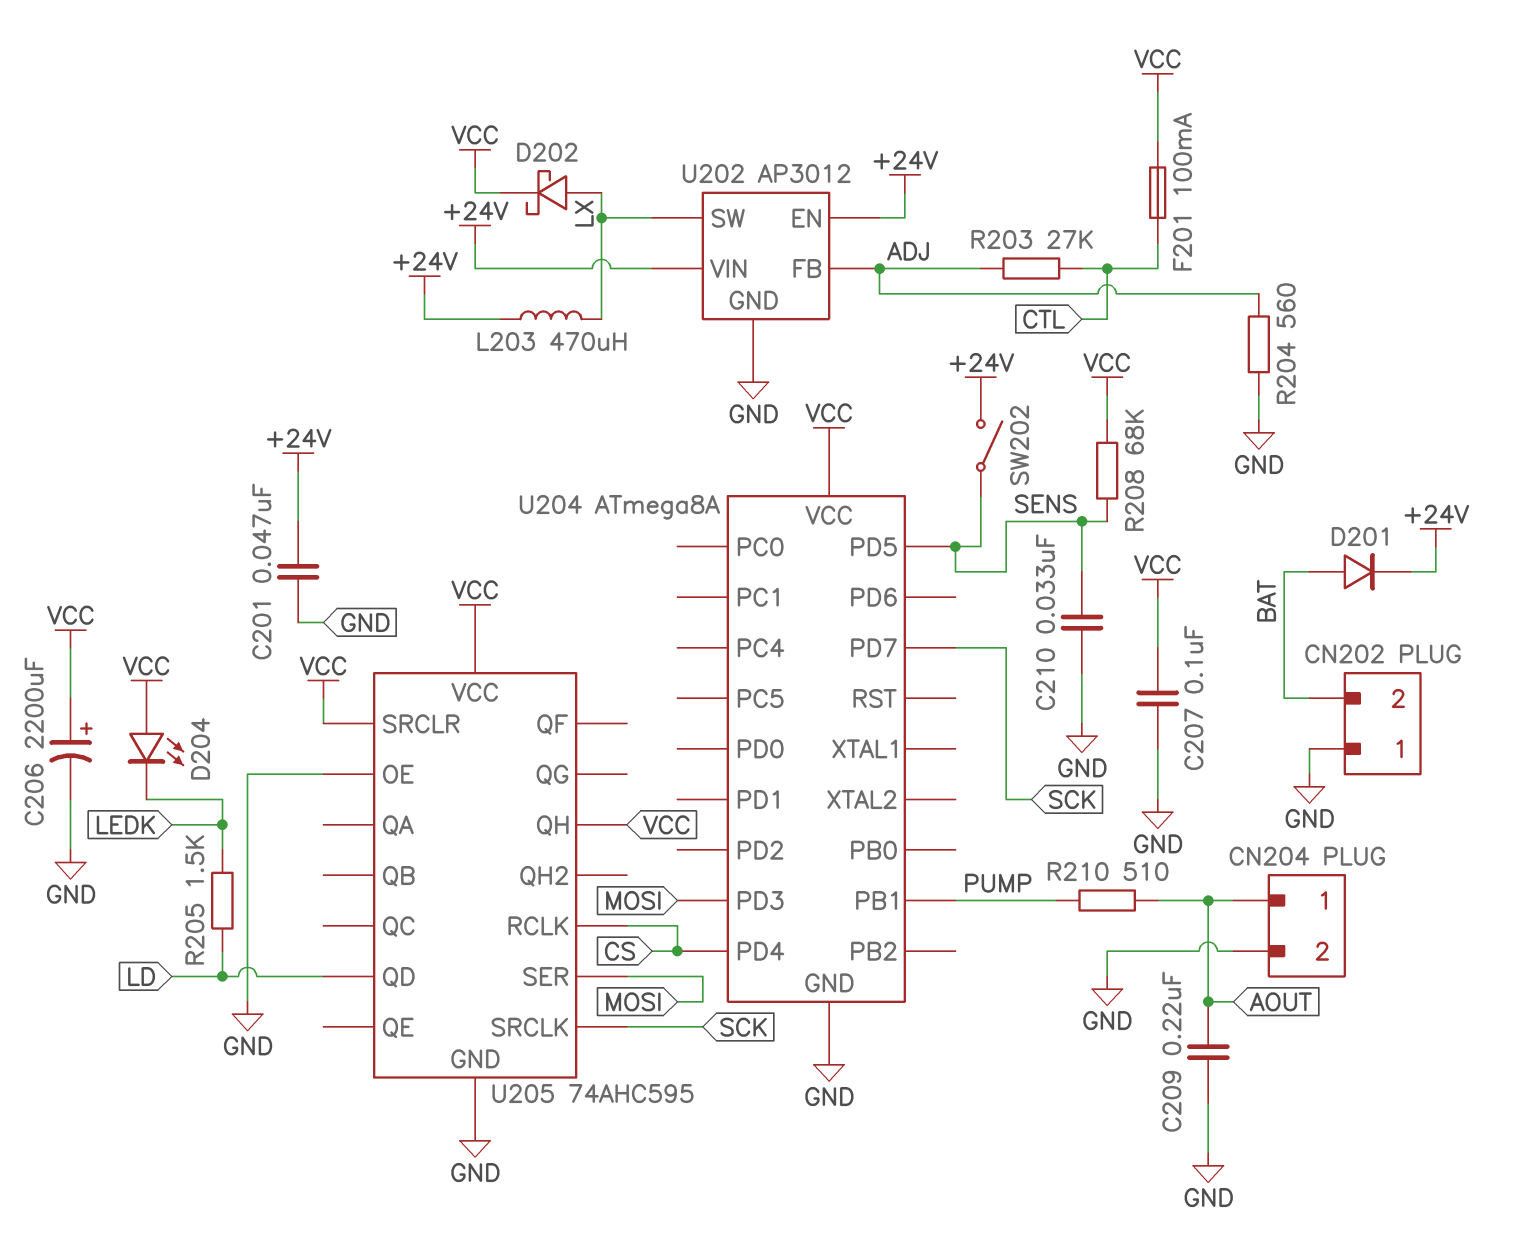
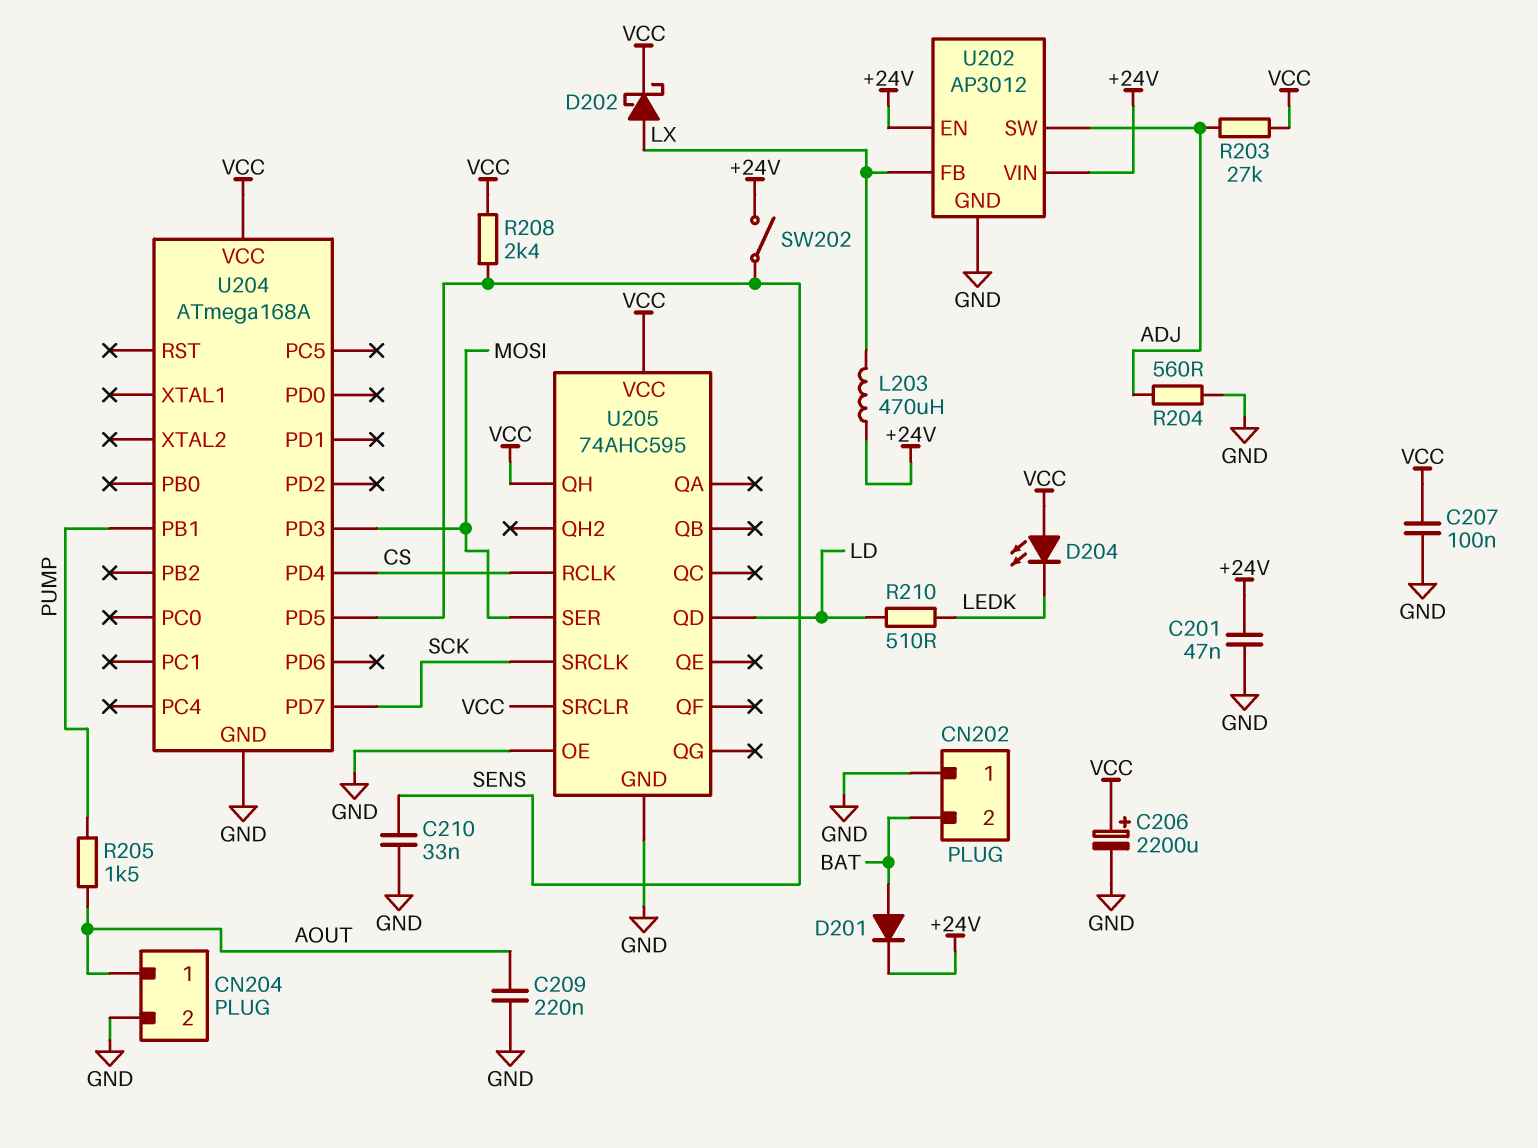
F201: 100mA (CTL, VCC) -> none
R203: 27k (ADJ, CTL) -> 27k (ADJ, VCC)
R205: 1.5k (LD, LEDK) -> 1.5k (AOUT, PUMP)
R208: 68k (SENS, VCC) -> 2.4k (SENS, VCC)
R210: 510 (AOUT, PUMP) -> 510 (LD, LEDK)
U202 pin FB: ADJ -> LX
U202 pin SW: LX -> ADJ
U204: ATmega8A -> ATmega168A

